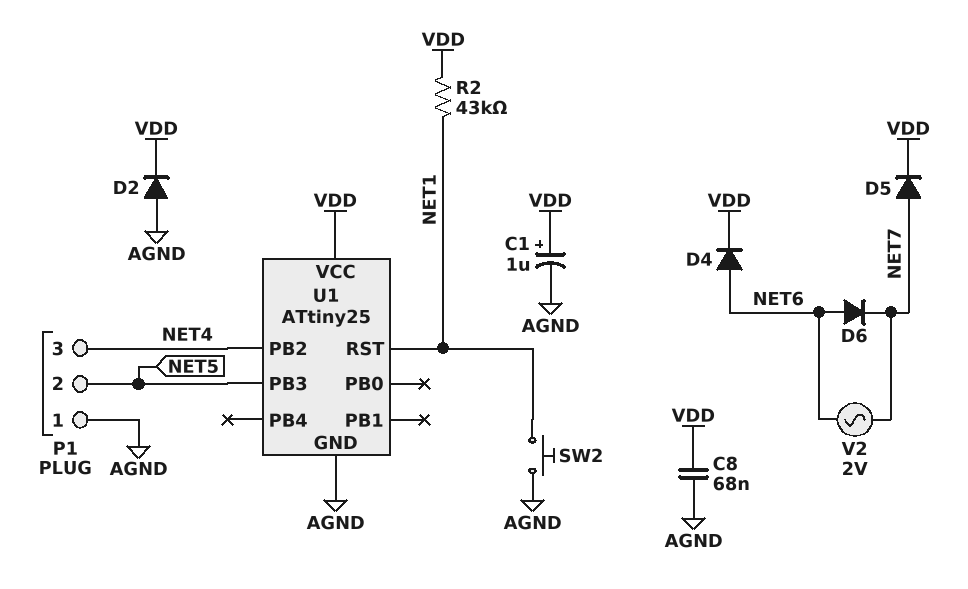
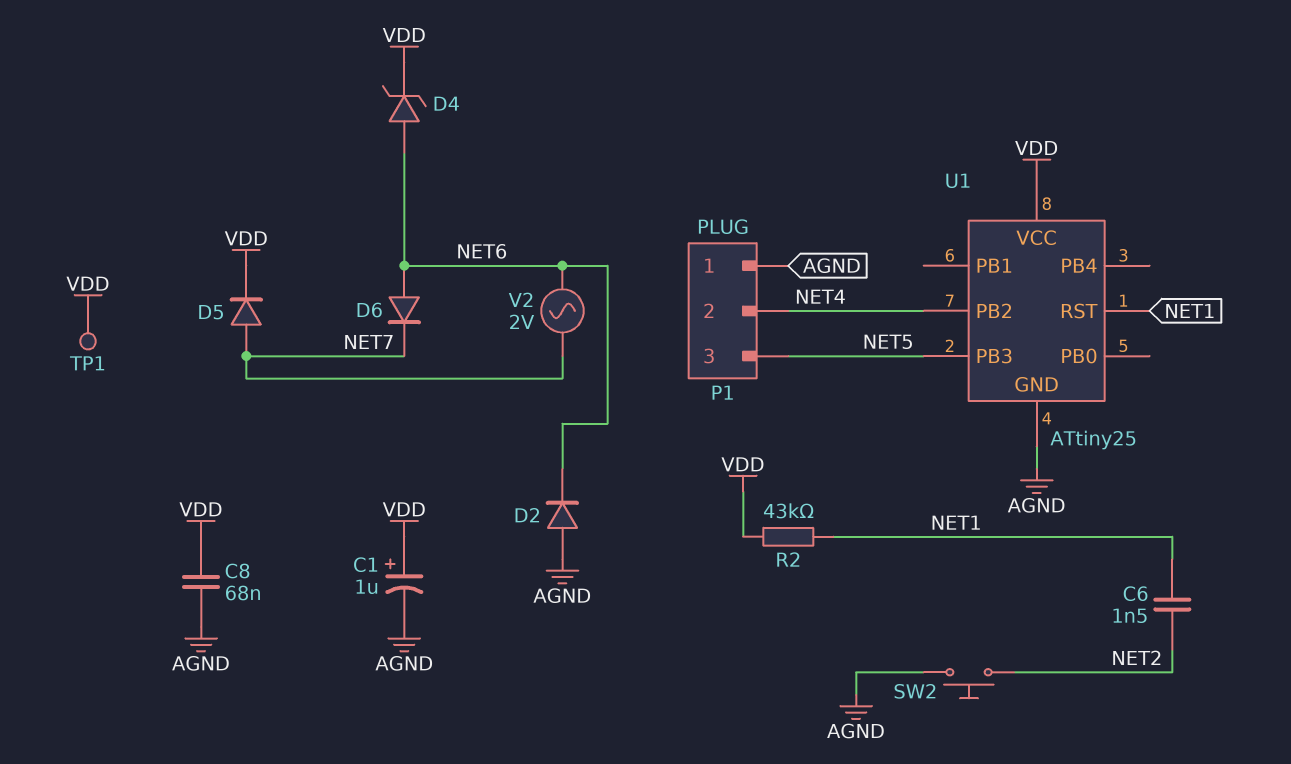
C6: none -> 1.5nF (NET1, NET2)
D2: diode (A AGND, K VDD) -> diode (A AGND, K NET6)
D4: diode (A NET6, K VDD) -> zener (A NET6, K VDD)
P1 pin 2: NET5 -> NET4
P1 pin 3: NET4 -> NET5
SW2: button (AGND, NET1) -> button (AGND, NET2)
TP1: none -> test point (VDD)

